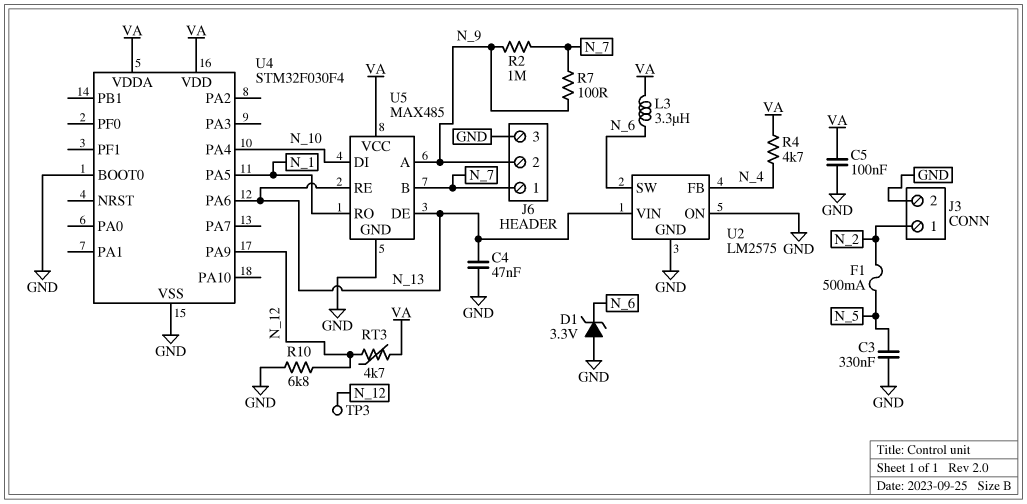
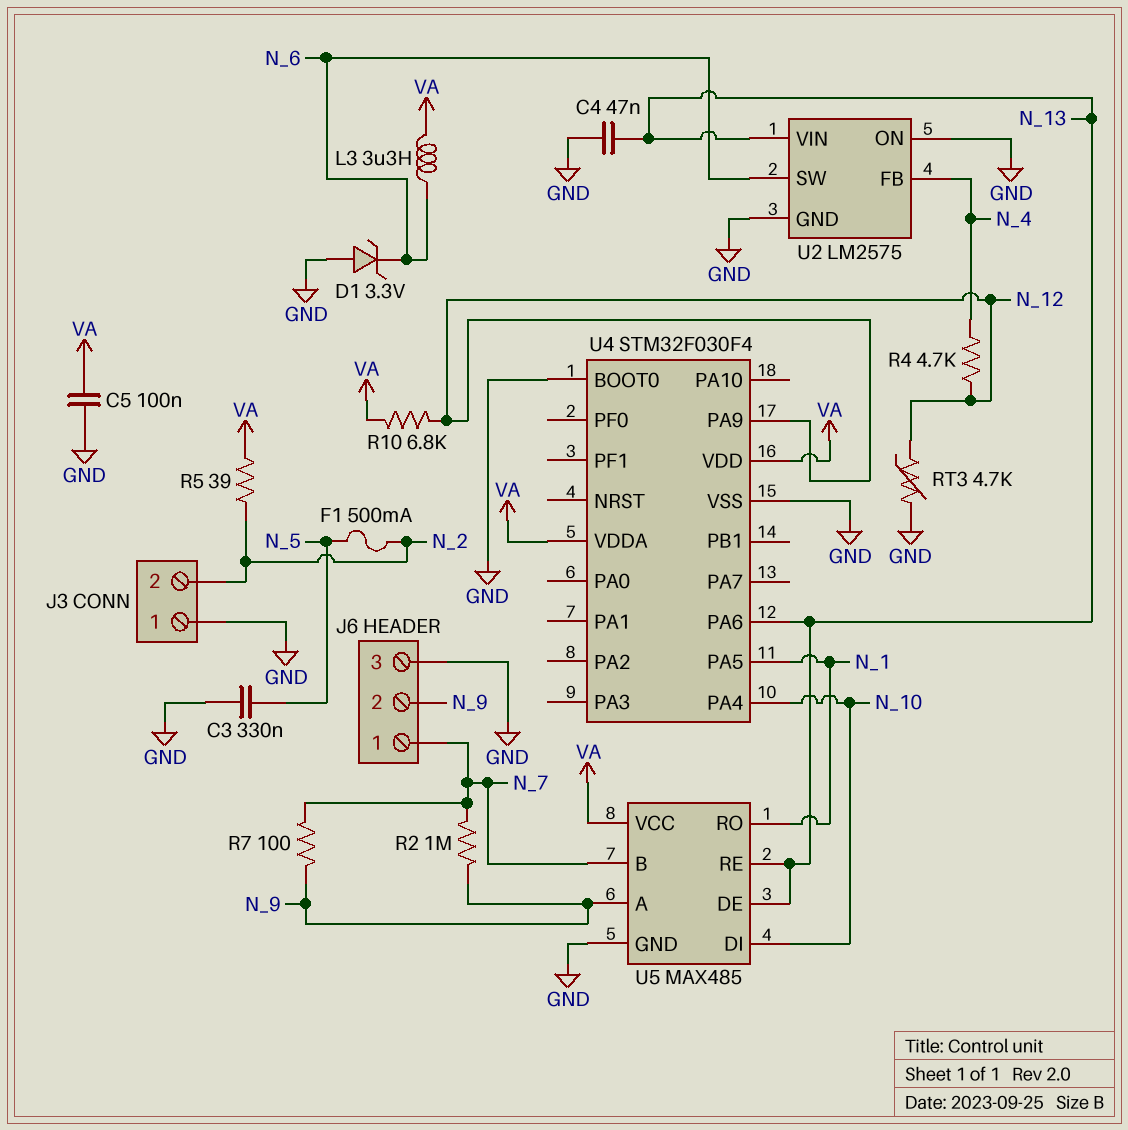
J3 pin 1: N_2 -> GND
J3 pin 2: GND -> N_2
R4: 4.7k (N_4, VA) -> 4.7k (N_4, N_12)
R5: none -> 39 (N_2, VA)
R10: 6.8k (GND, N_12) -> 6.8k (N_12, VA)
RT3: 4.7k (N_12, VA) -> 4.7k (GND, N_12)
TP3: test point (N_12) -> none

